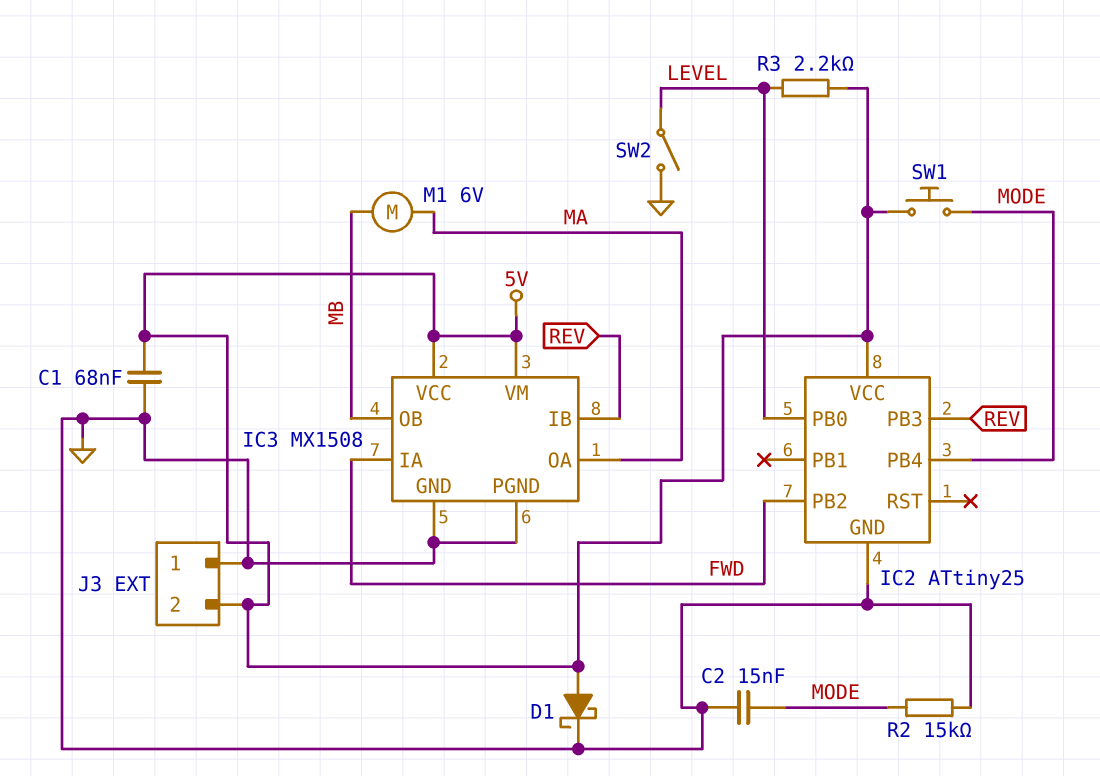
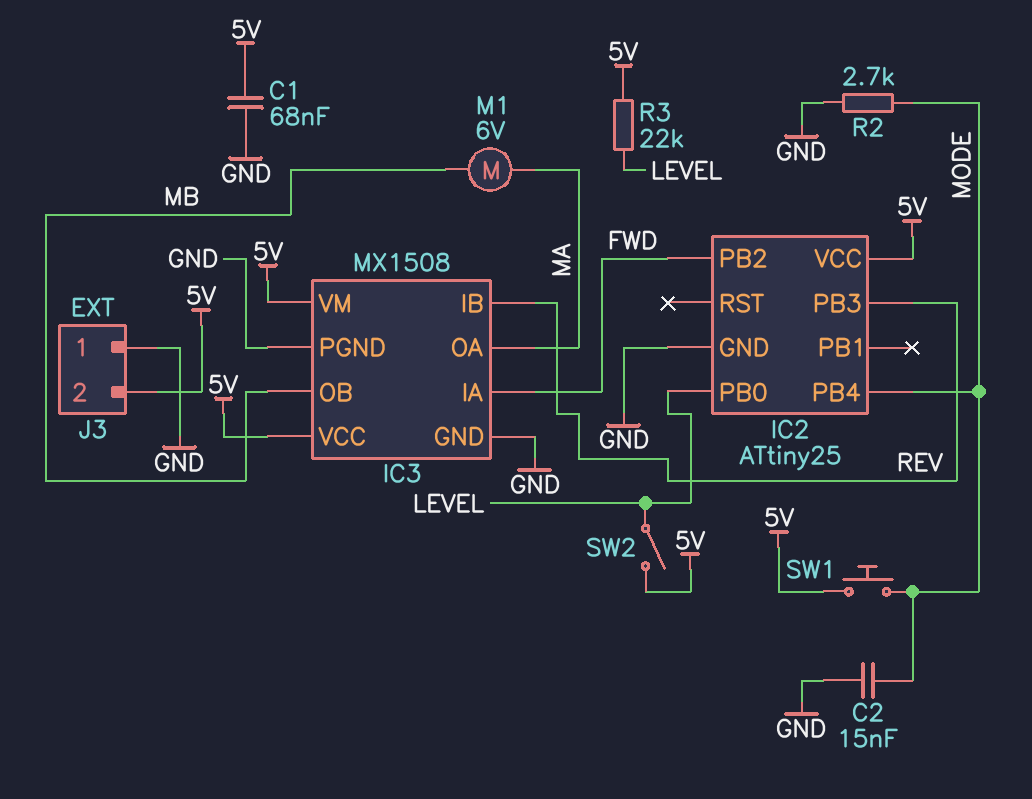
D1: schottky (A 5V, K GND) -> none
R2: 15k (GND, MODE) -> 2.7k (GND, MODE)
R3: 2.2k (5V, LEVEL) -> 22k (5V, LEVEL)
SW2: switch (GND, LEVEL) -> switch (5V, LEVEL)

